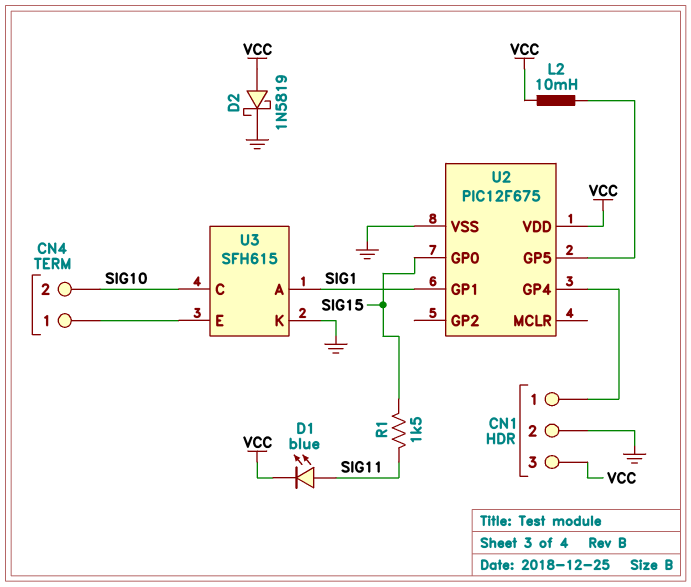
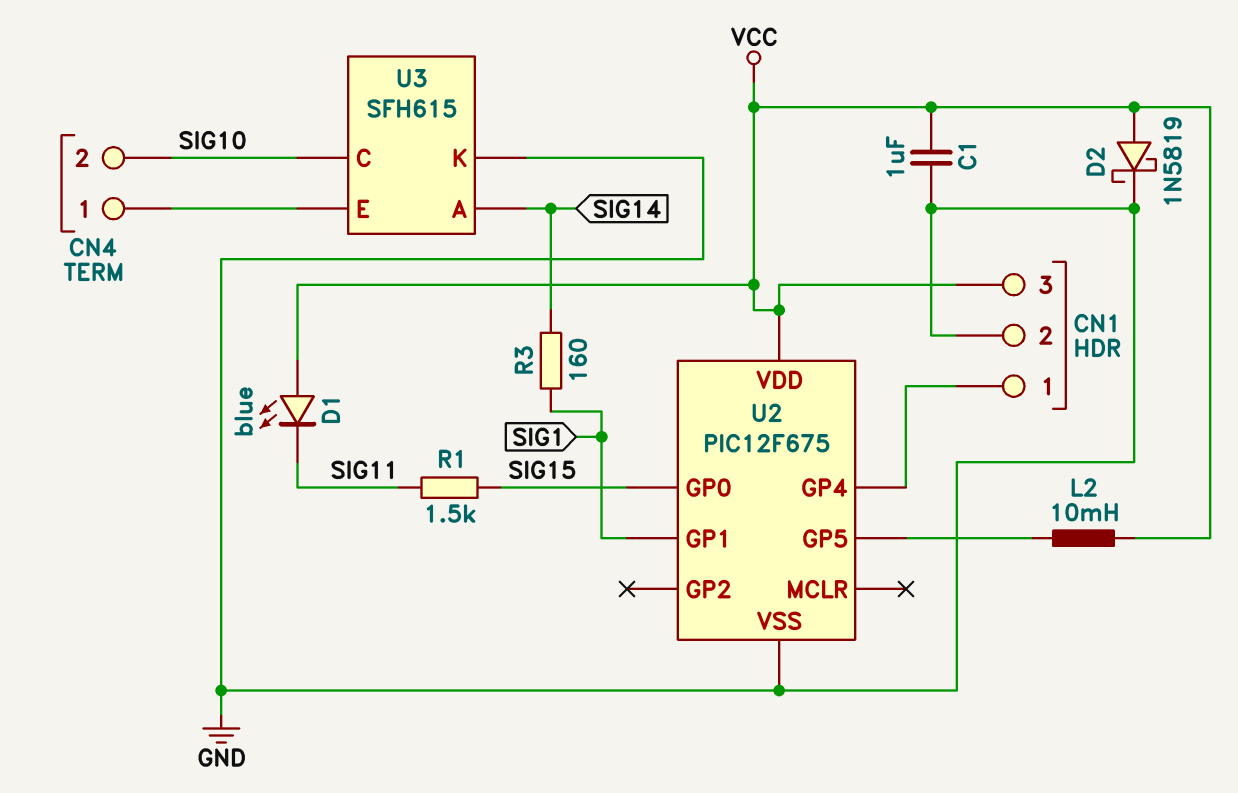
C1: none -> 1uF (GND, VCC)
D1: LED blue (A SIG11, K VCC) -> LED blue (A VCC, K SIG11)
R3: none -> 160 (SIG1, SIG14)
U3 pin A: SIG1 -> SIG14

